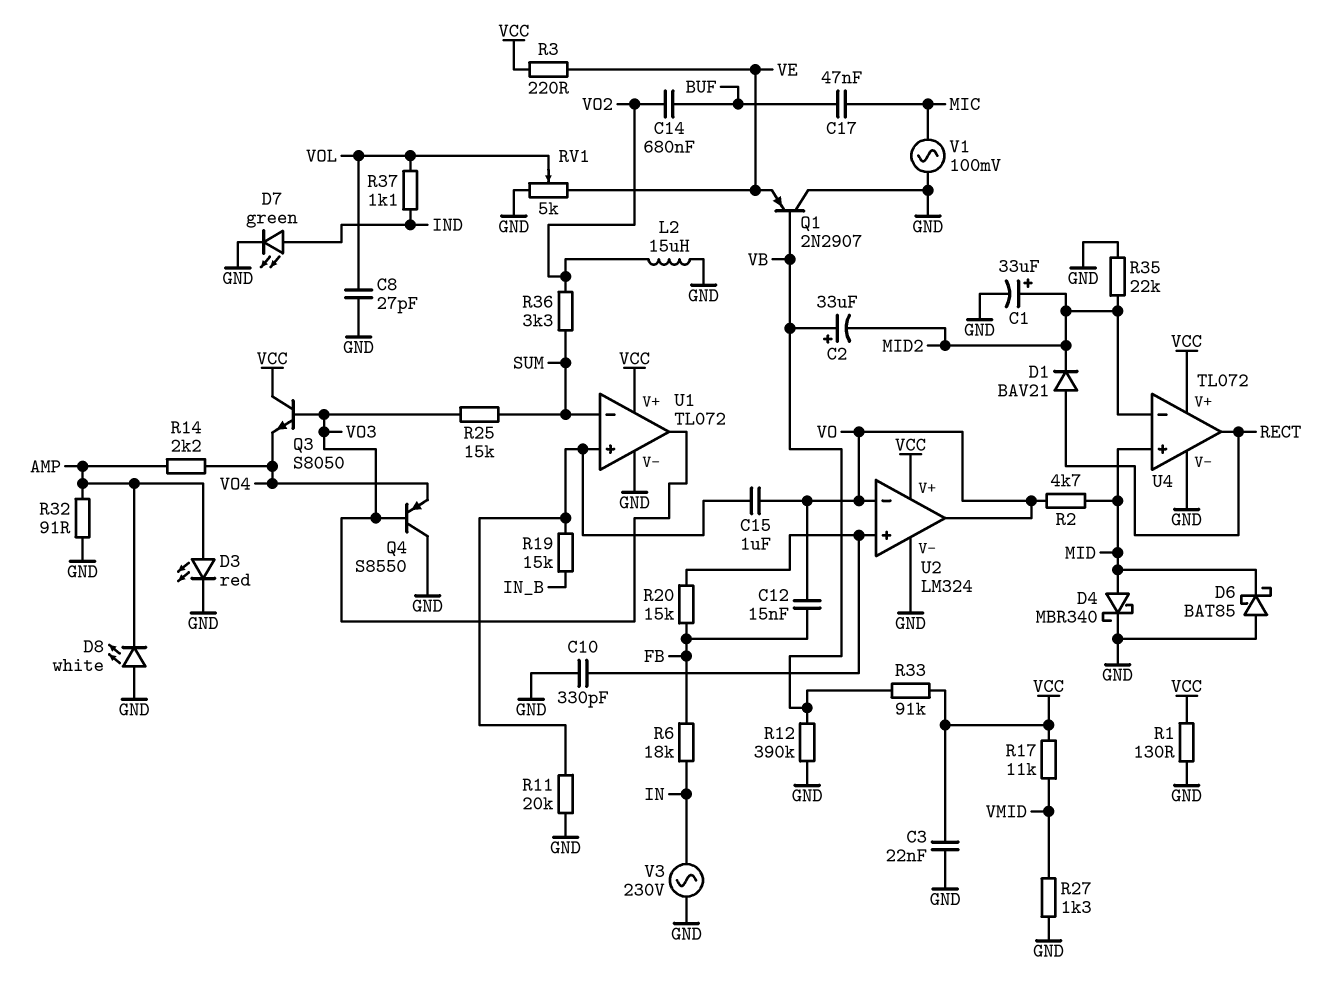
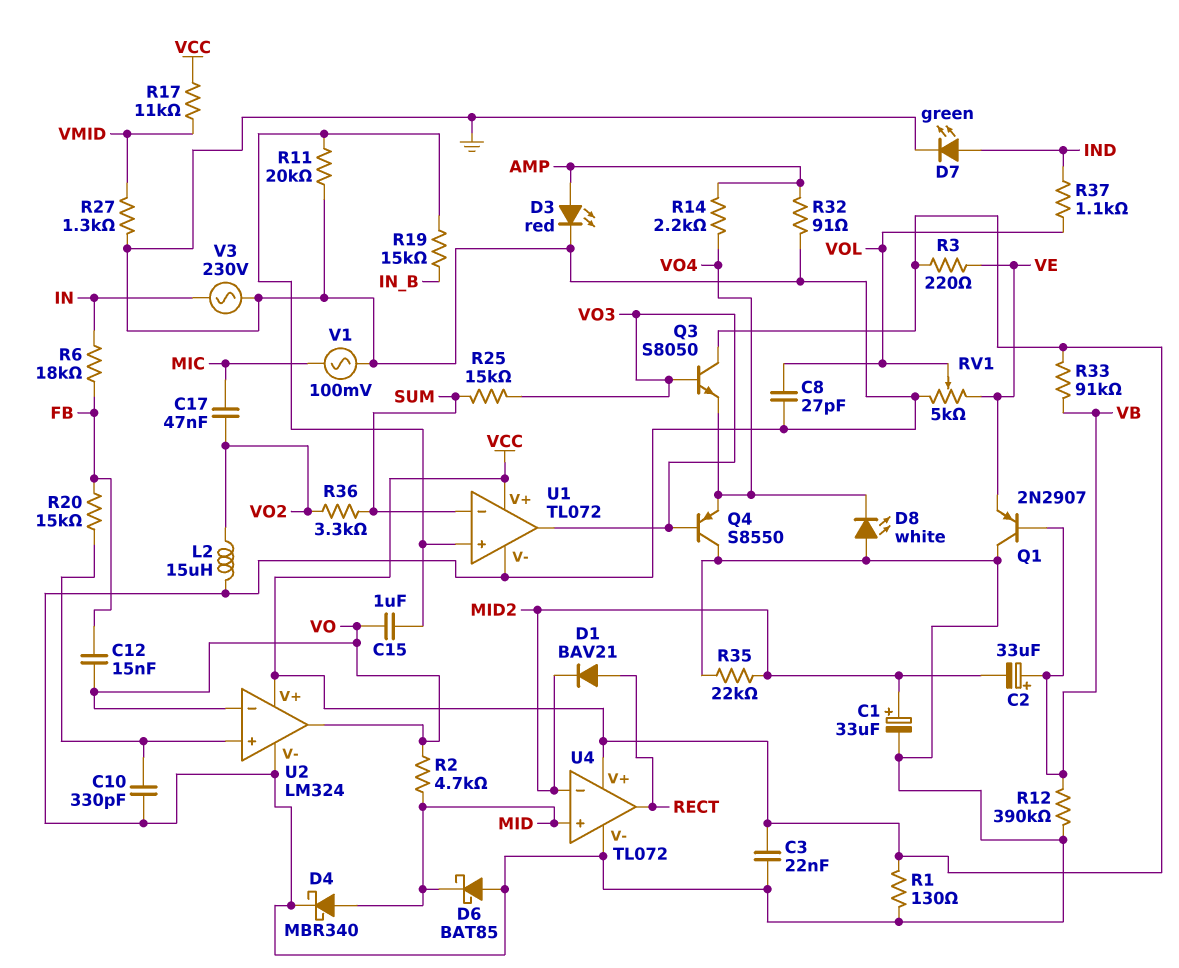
C14: 680nF (BUF, VO2) -> none
C17: 47nF (BUF, MIC) -> 47nF (MIC, VO2)
D8: LED white (A GND, K AMP) -> LED white (A GND, K VO4)

